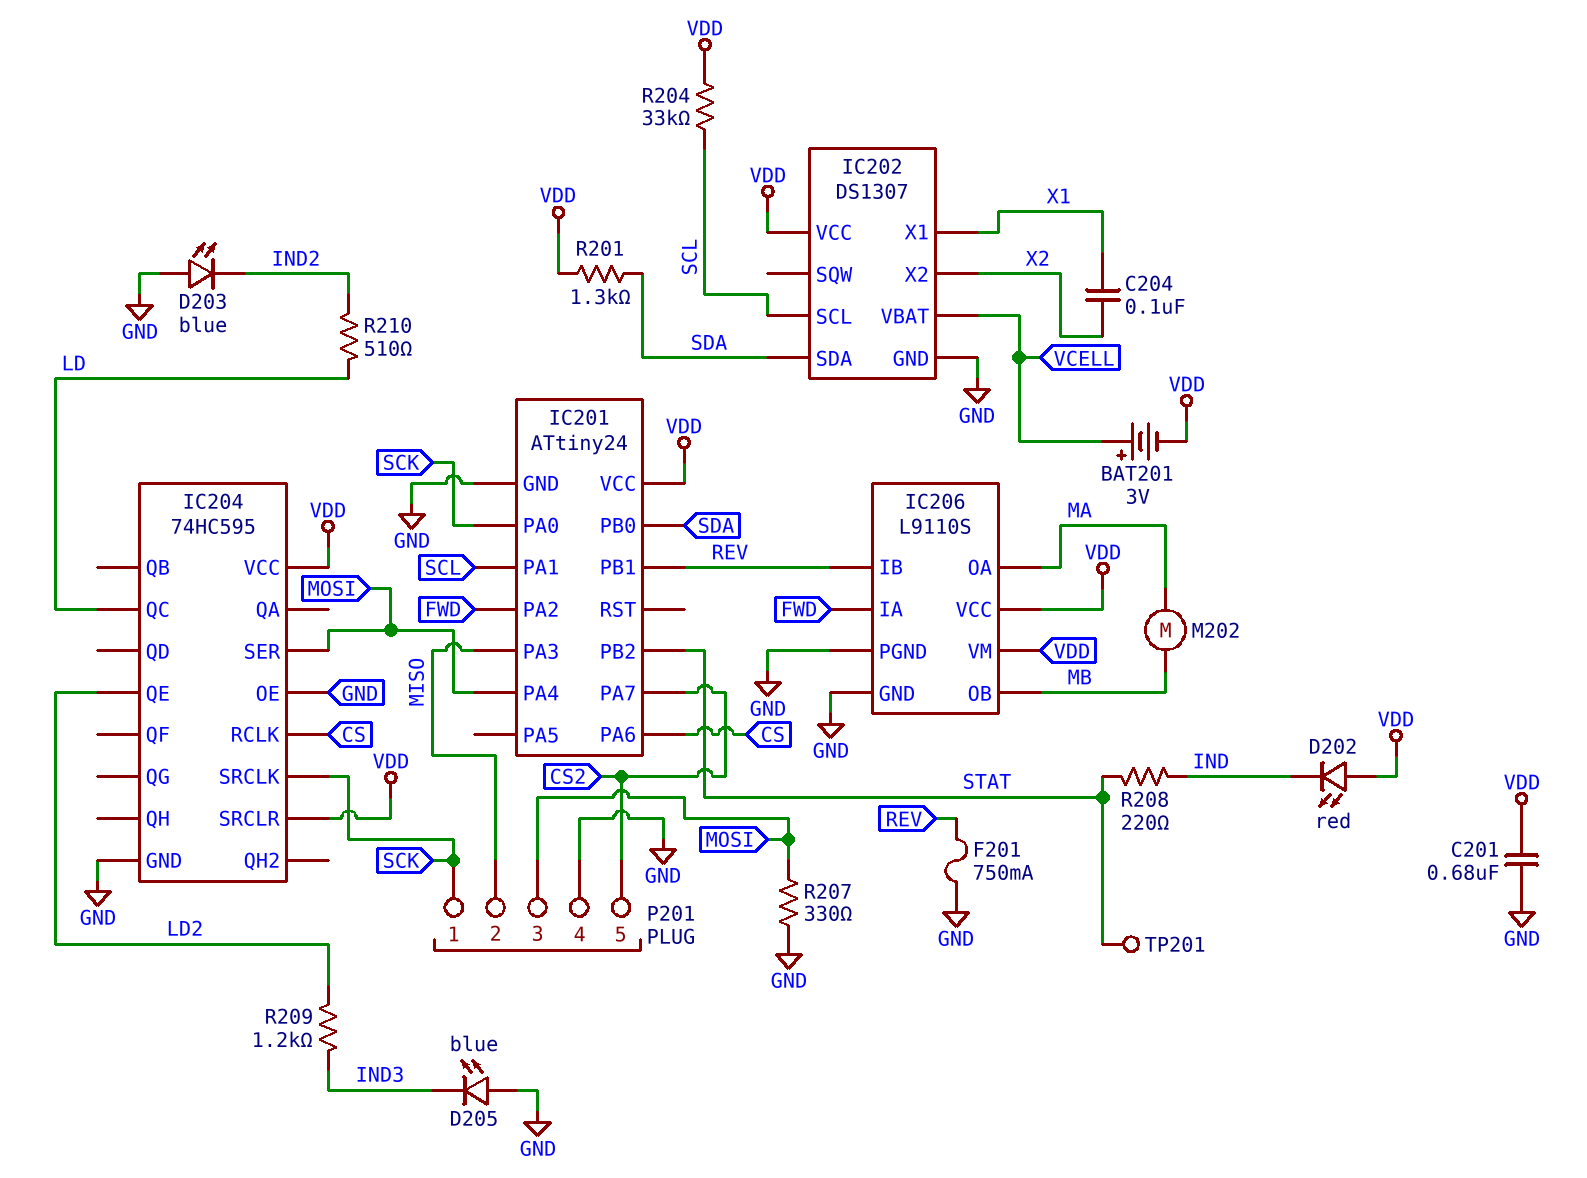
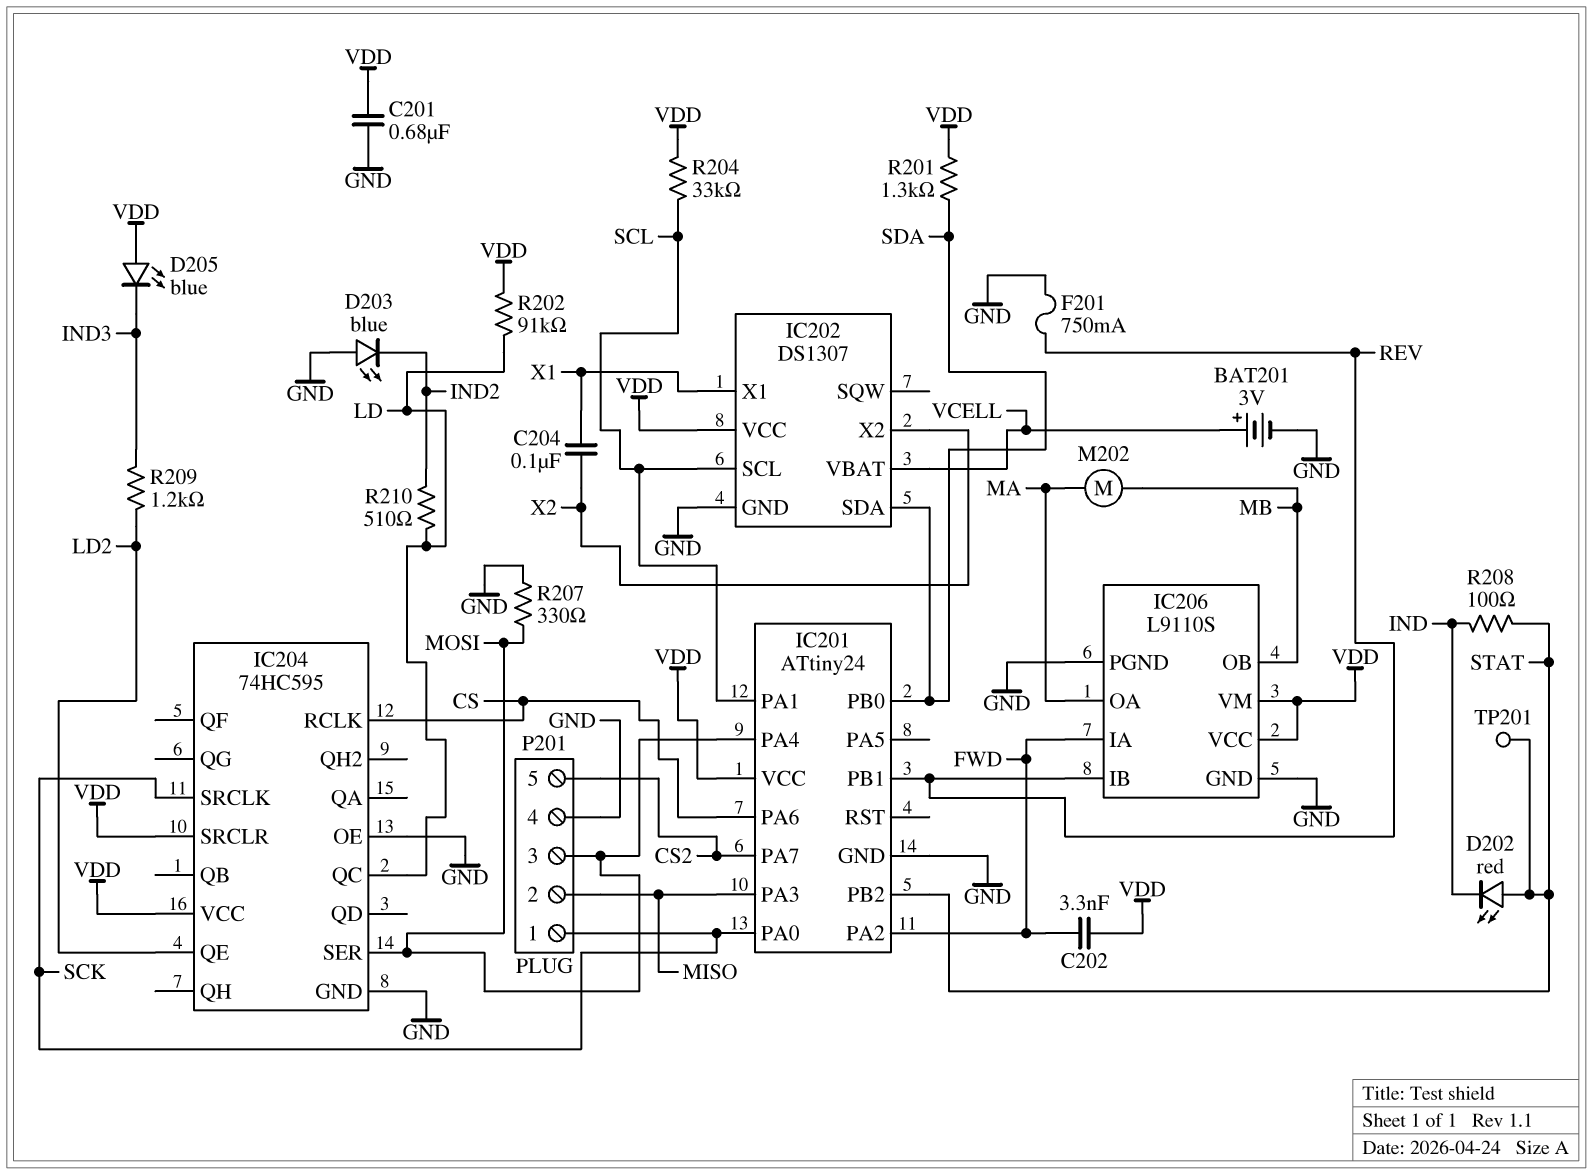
BAT201: 3V (plus VCELL, minus VDD) -> 3V (plus VCELL, minus GND)
C202: none -> 3.3nF (FWD, VDD)
D202: LED red (A VDD, K IND) -> LED red (A STAT, K IND)
D205: LED blue (A GND, K IND3) -> LED blue (A VDD, K IND3)
R202: none -> 91k (LD, VDD)
R208: 220 (IND, STAT) -> 100 (IND, STAT)

